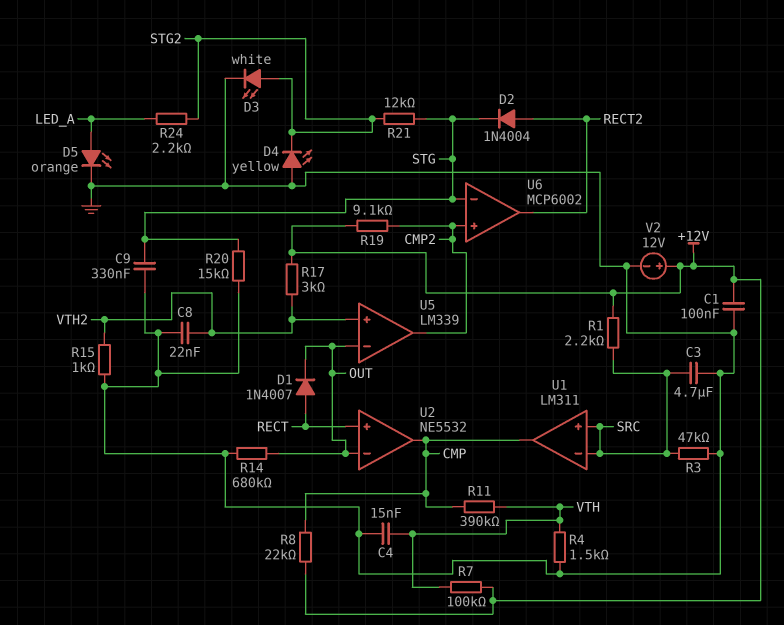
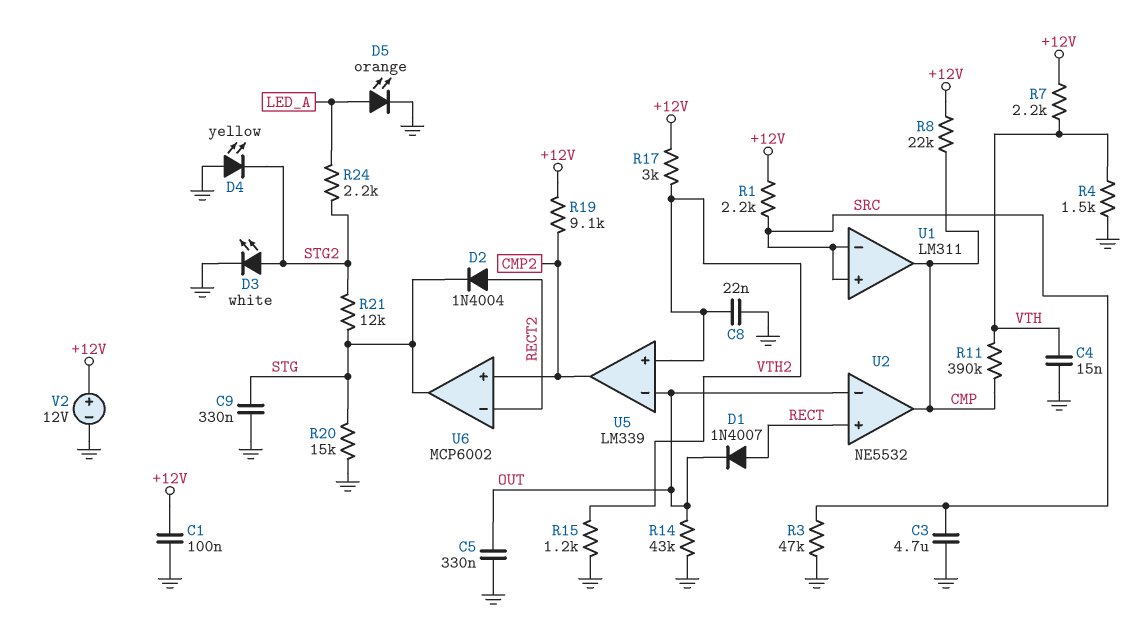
C5: none -> 330nF (GND, OUT)
R7: 100k (+12V, VTH) -> 2.2k (+12V, VTH)
R14: 680k (GND, OUT) -> 43k (GND, OUT)
R15: 1k (GND, VTH2) -> 1.2k (GND, VTH2)
U6 pin in-: STG -> RECT2
U6 pin out: RECT2 -> STG

